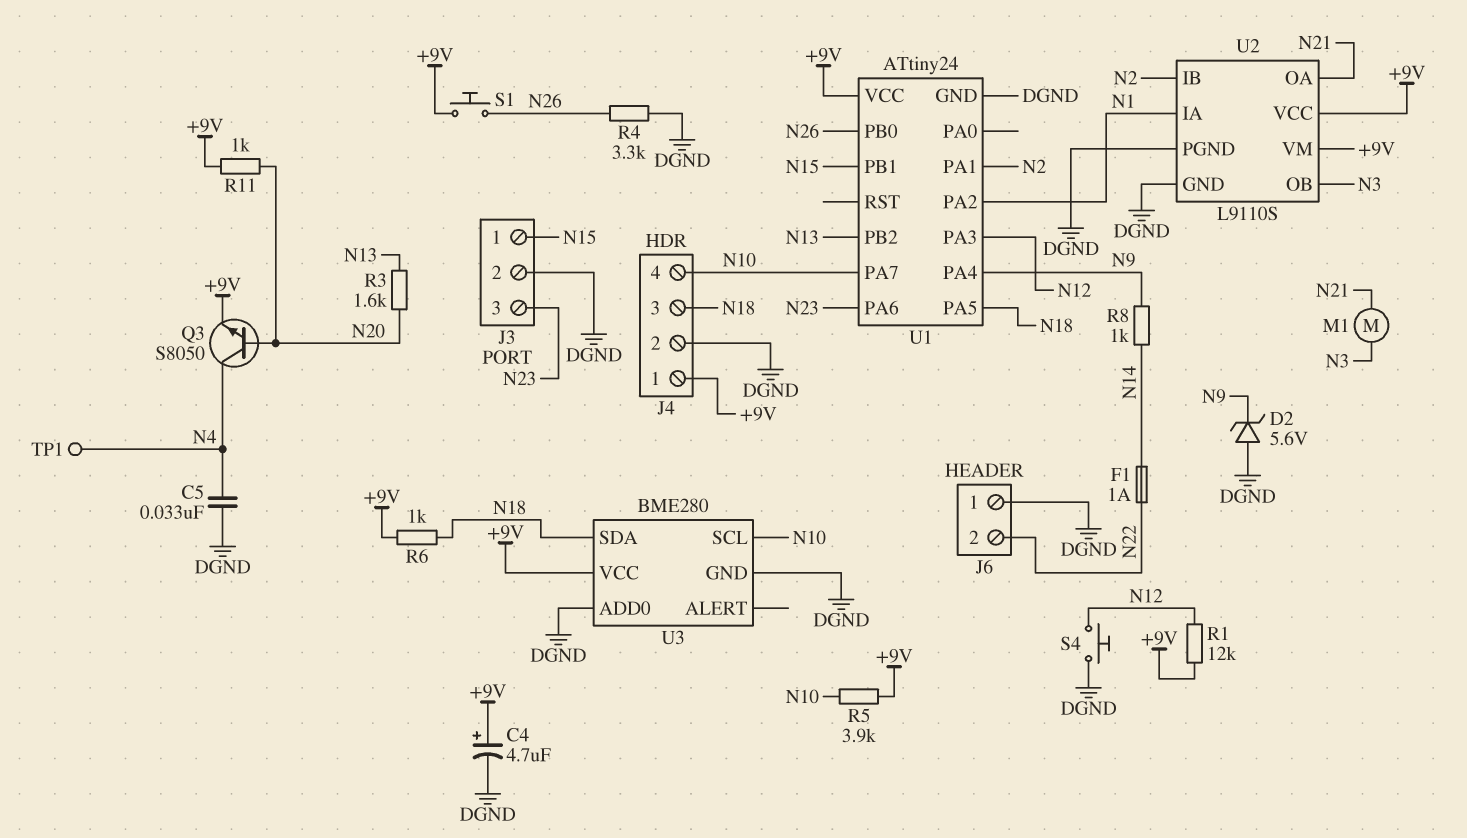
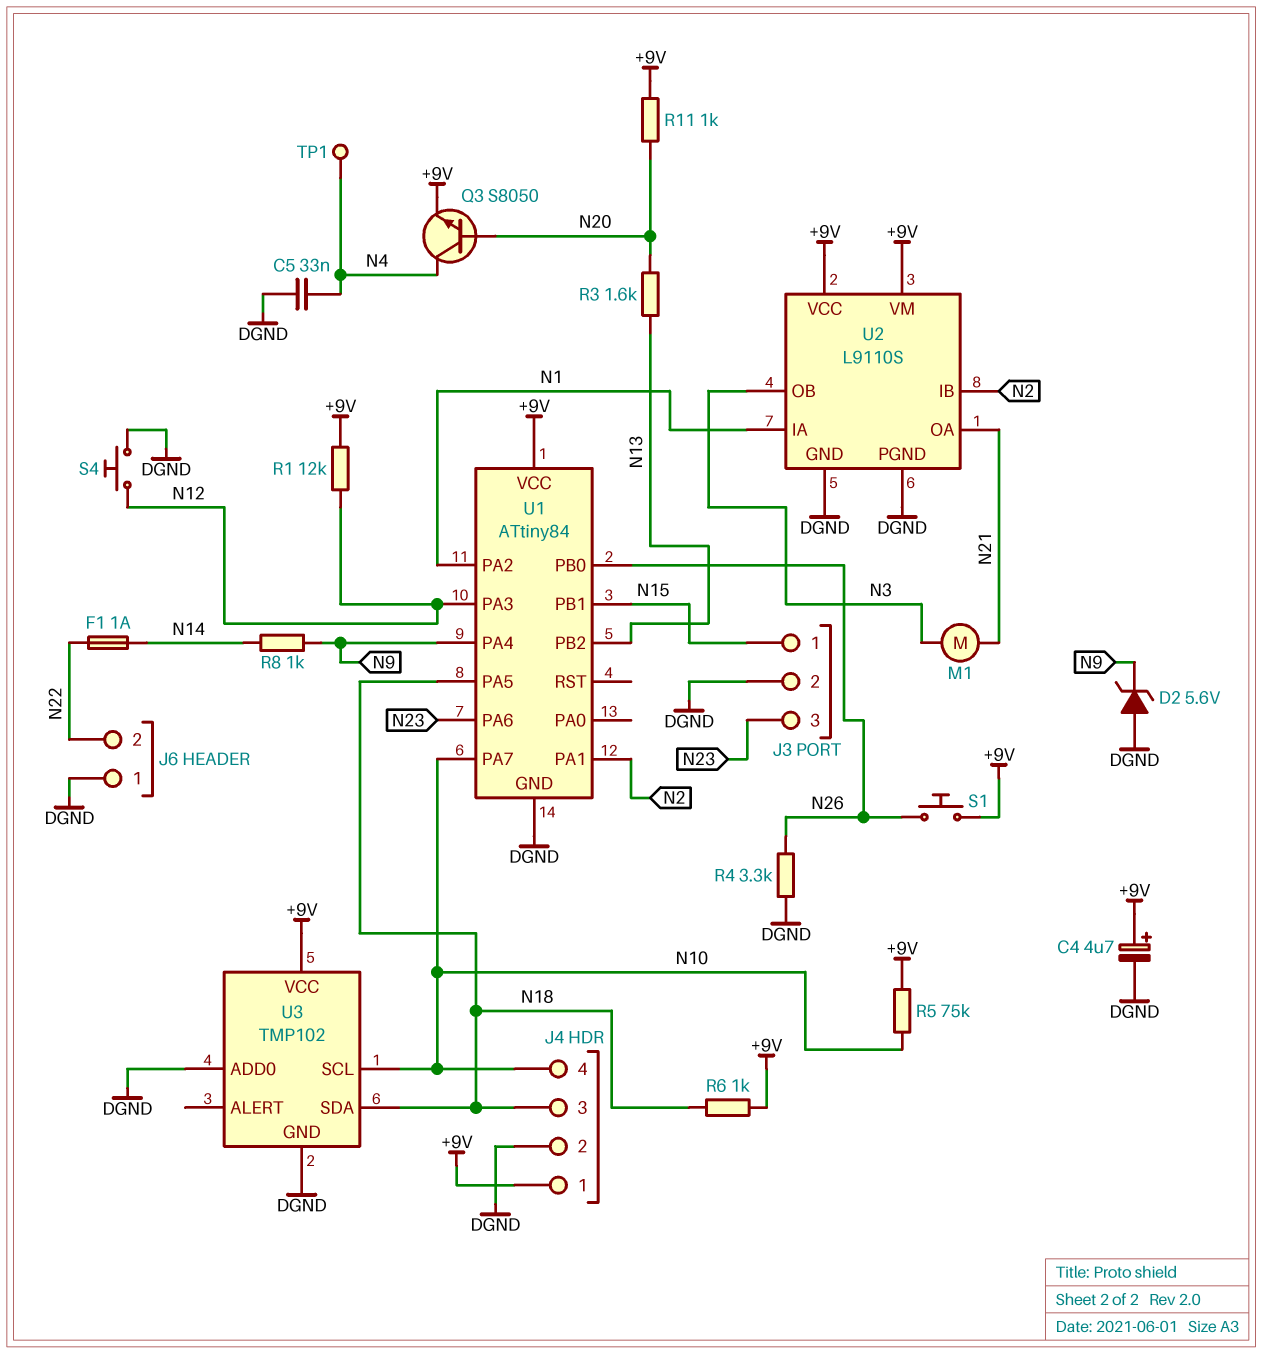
R5: 3.9k (+9V, N10) -> 75k (+9V, N10)
U1: ATtiny24 -> ATtiny84
U3: BME280 -> TMP102

